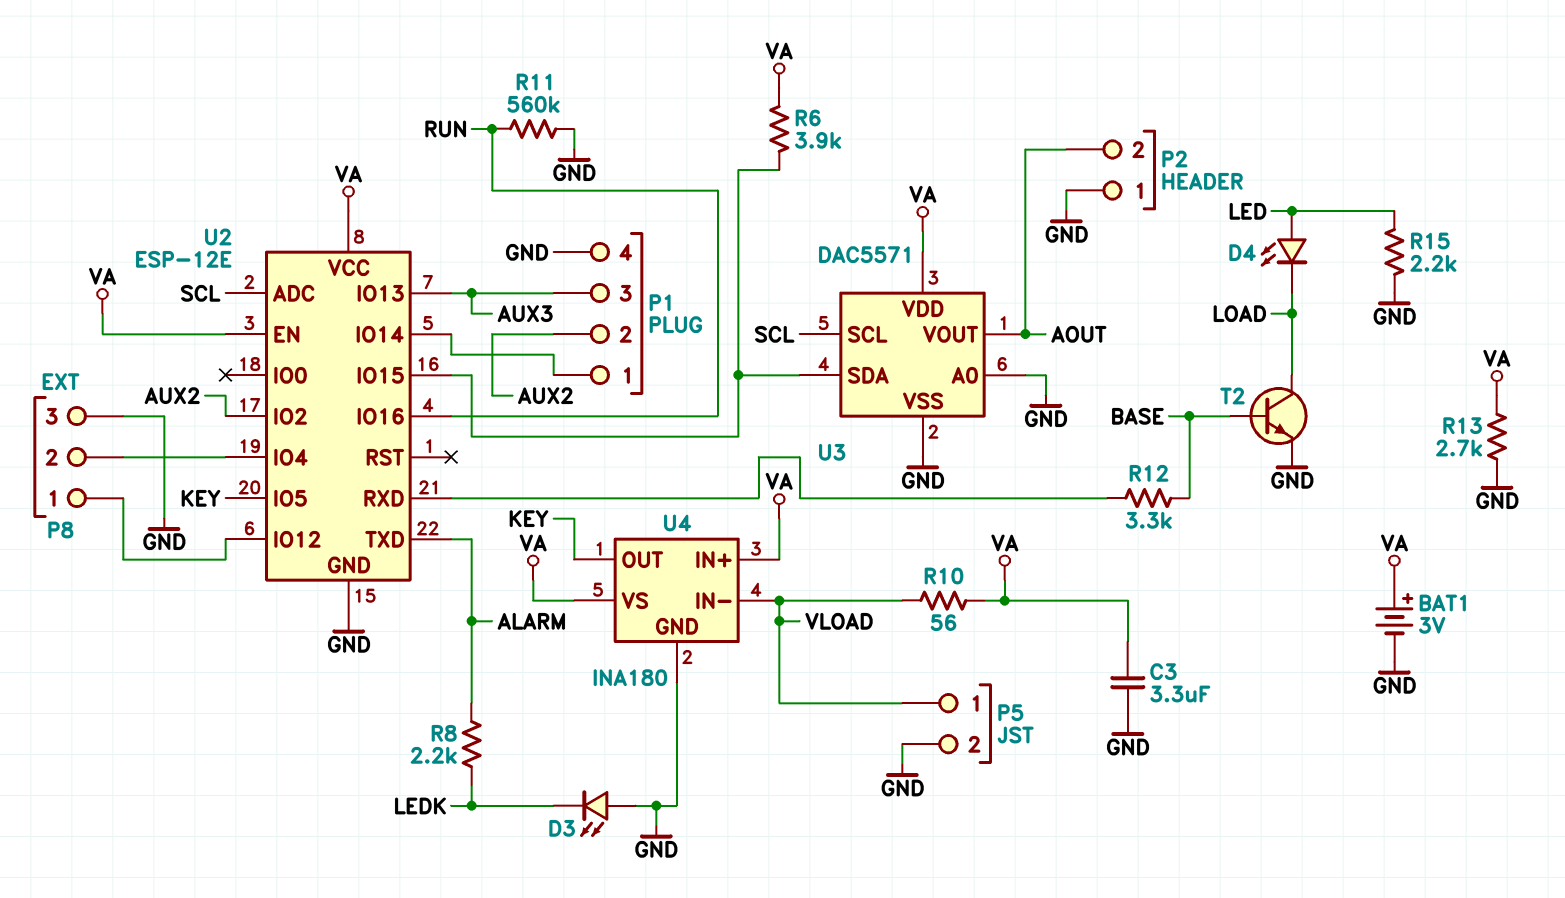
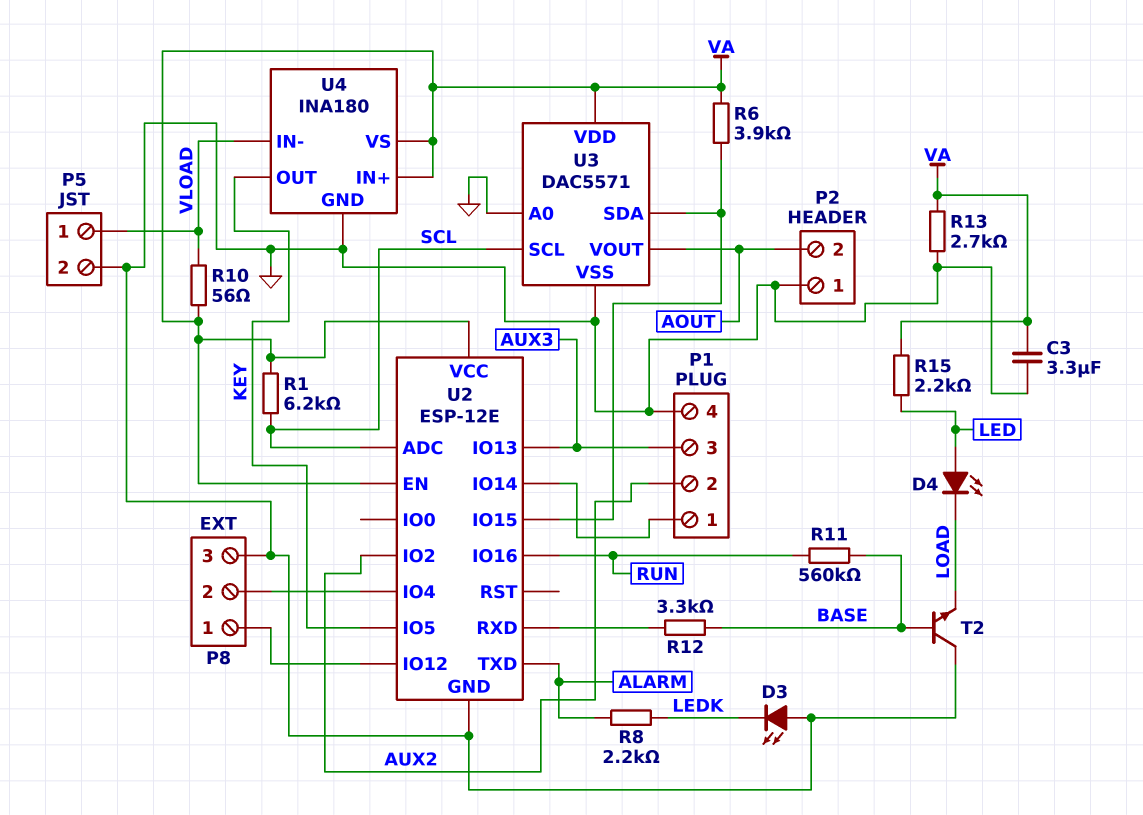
BAT1: 3V (plus VA, minus GND) -> none
R1: none -> 6.2k (SCL, VA)
R11: 560k (GND, RUN) -> 560k (BASE, RUN)
R15: 2.2k (GND, LED) -> 2.2k (LED, VA)
T2: NPN (B BASE, C LOAD, E GND) -> NPN (B BASE, C GND, E LOAD)

